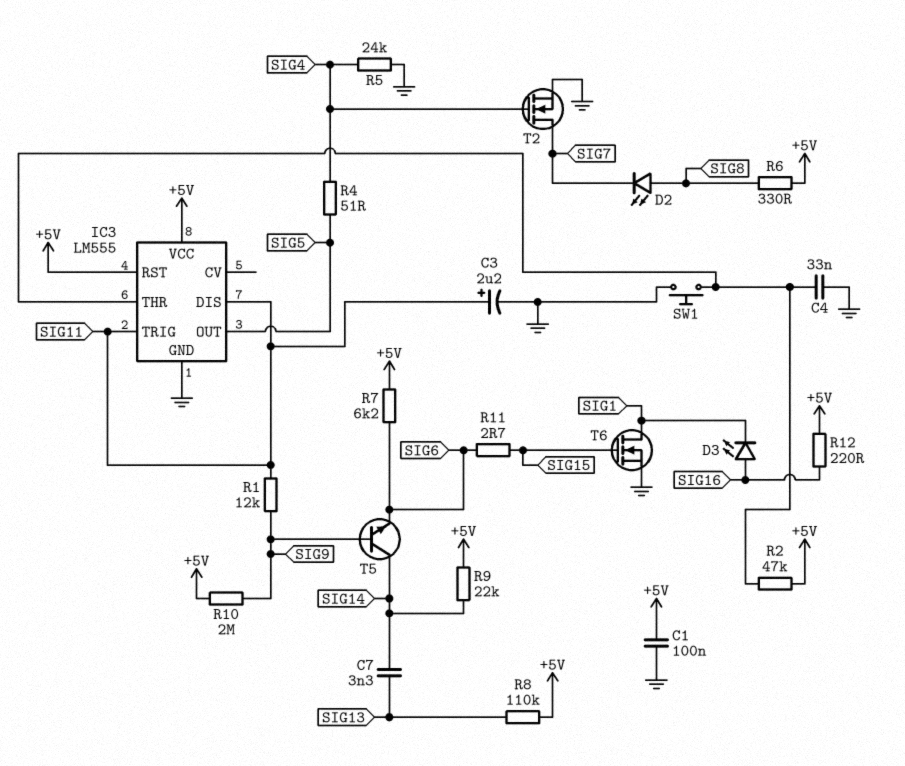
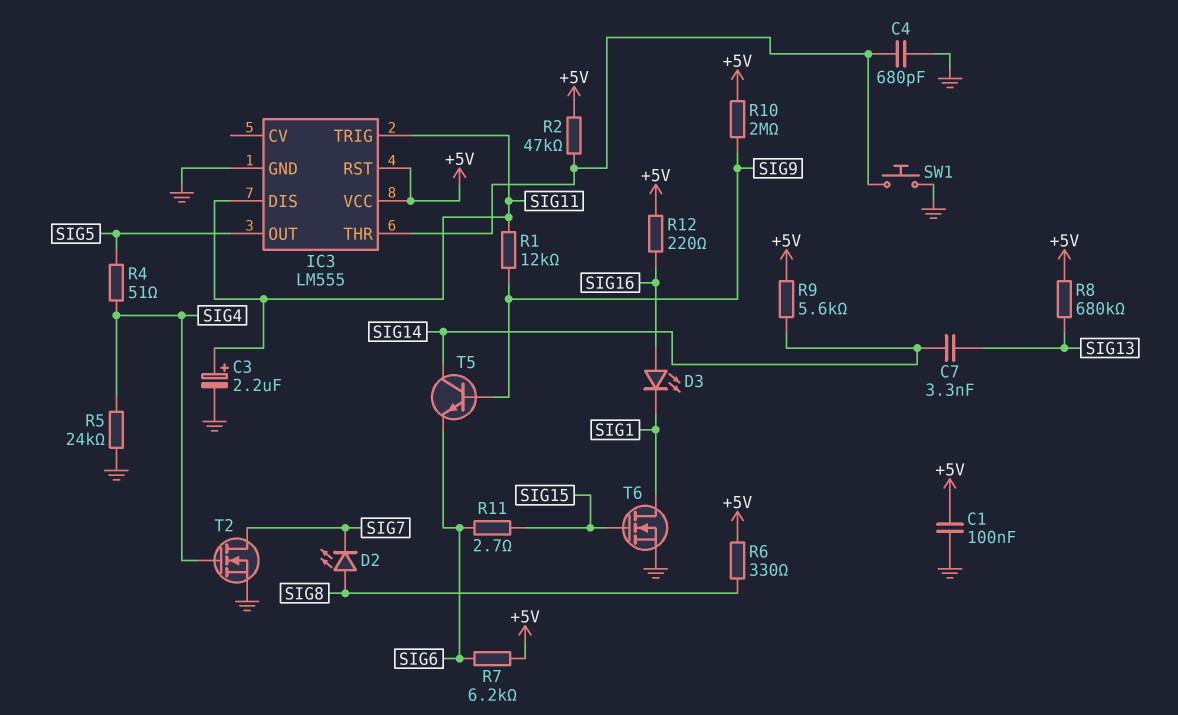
C4: 33nF (GND, IC3/THR) -> 680pF (GND, IC3/THR)
R8: 110k (+5V, SIG13) -> 680k (+5V, SIG13)
R9: 22k (+5V, SIG14) -> 5.6k (+5V, SIG14)

